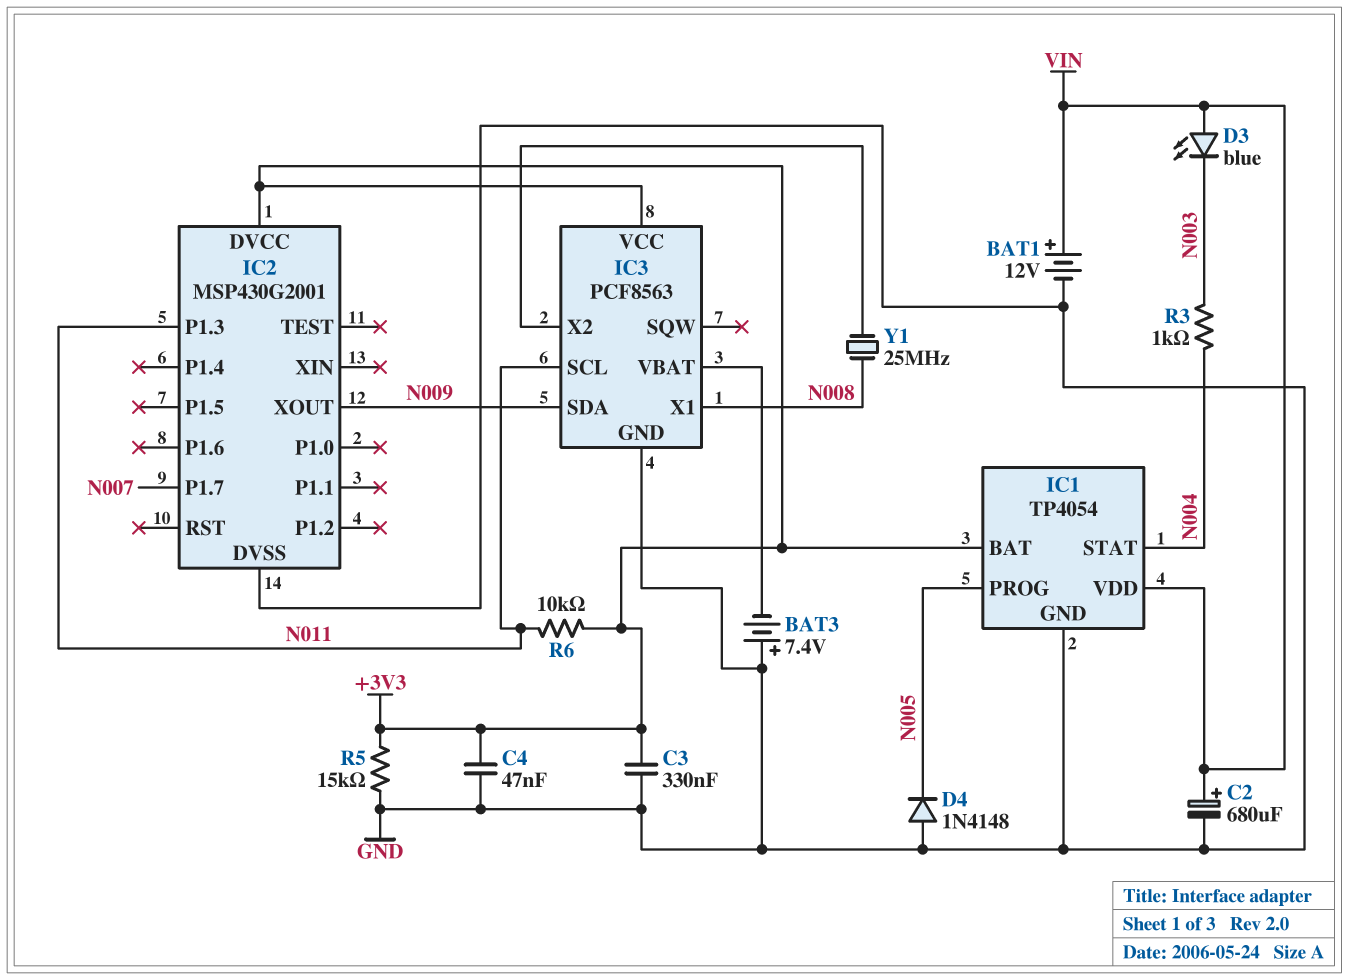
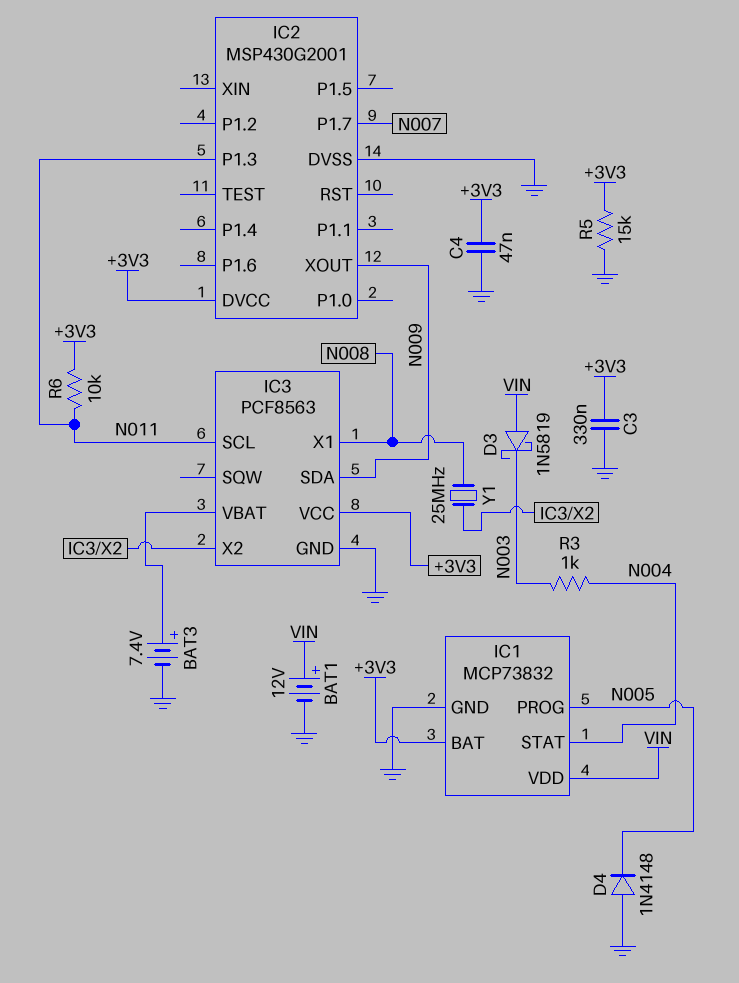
BAT3: 7.4V (plus GND, minus IC3/VBAT) -> 7.4V (plus IC3/VBAT, minus GND)
C2: 680uF (plus VIN, minus GND) -> none
D3: LED blue (A VIN, K N003) -> schottky 1N5819 (A VIN, K N003)
IC1: TP4054 -> MCP73832

